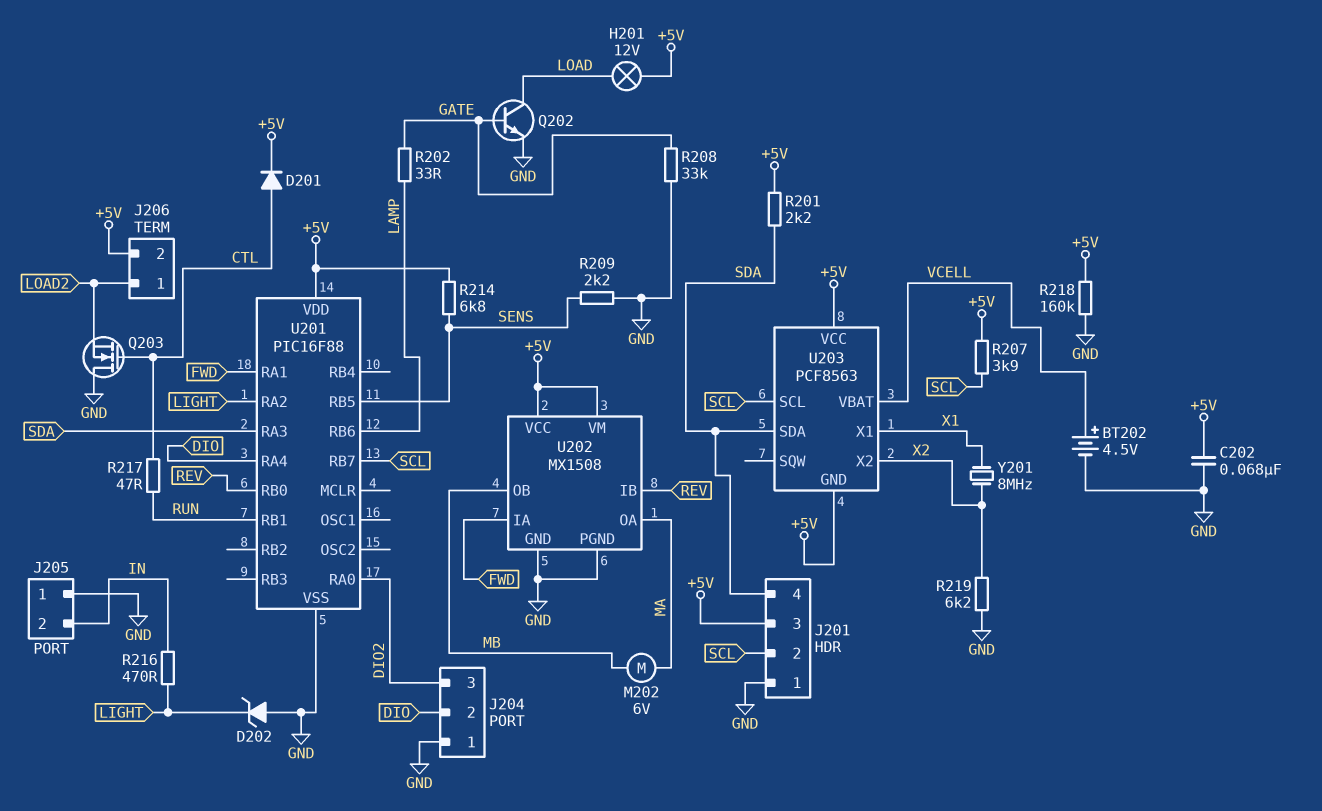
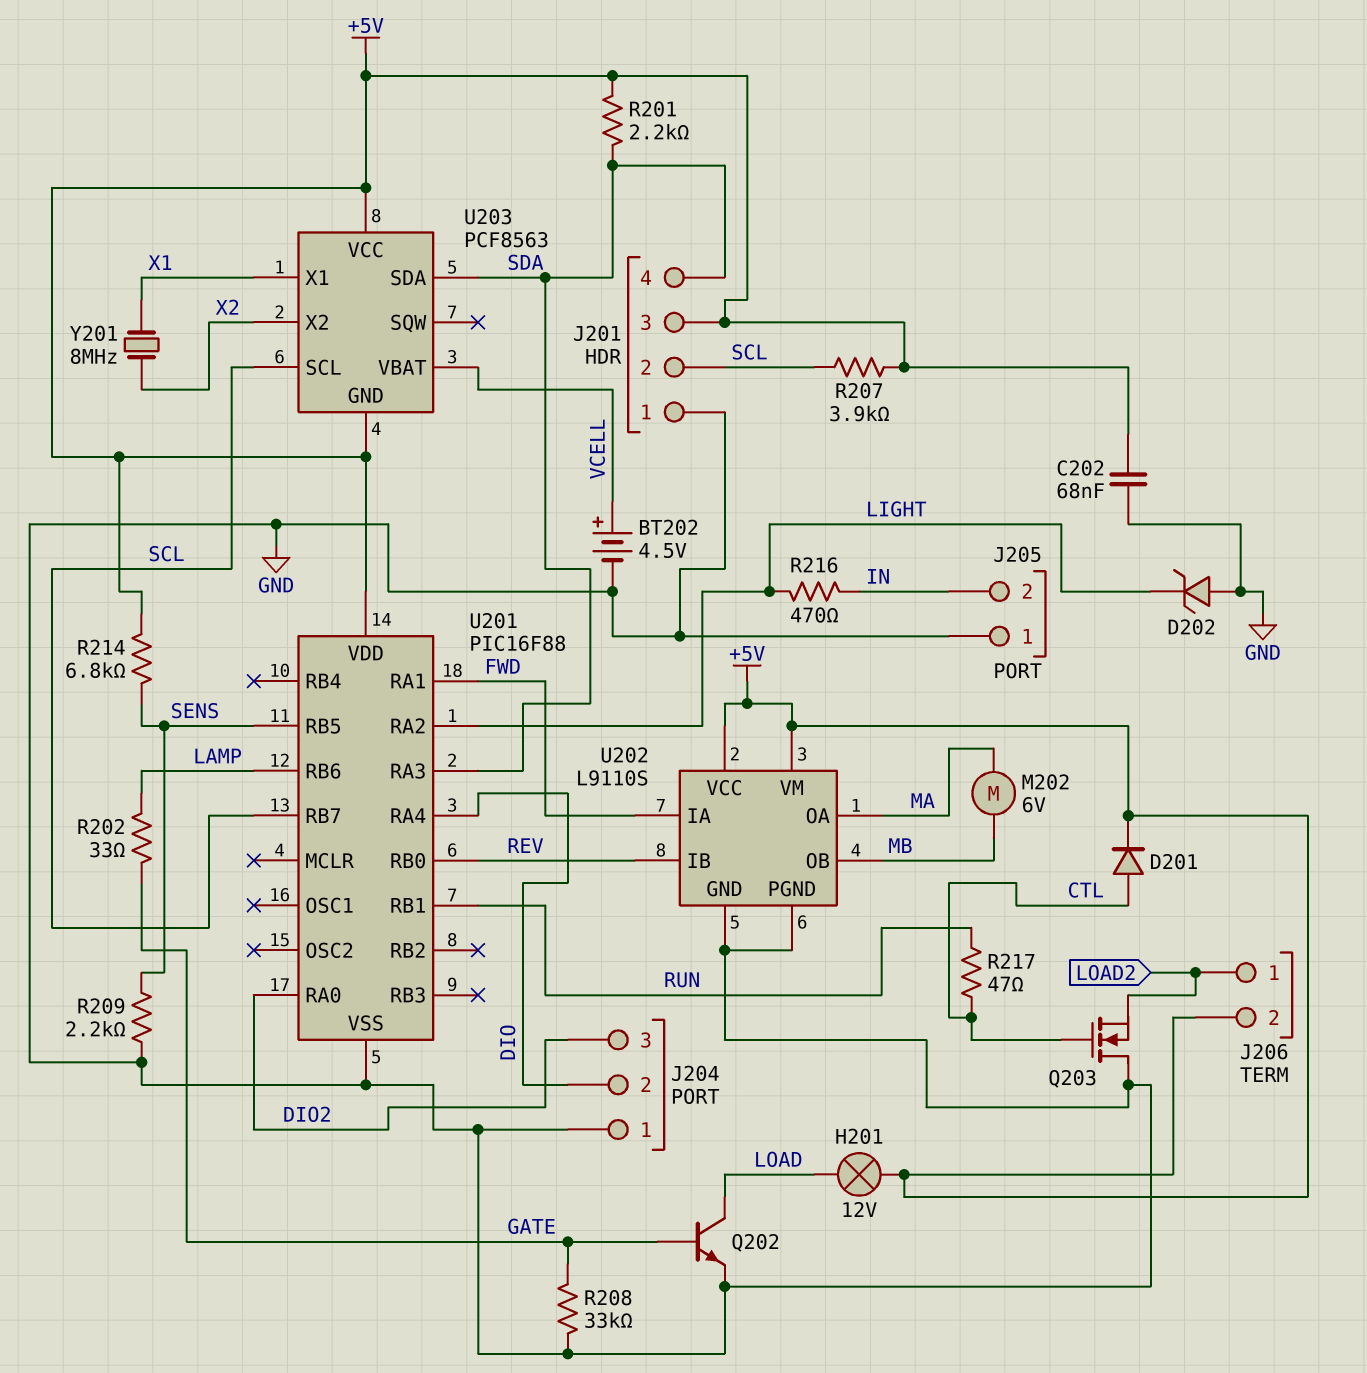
R218: 160k (+5V, GND) -> none
R219: 6.2k (GND, X2) -> none
U202: MX1508 -> L9110S

